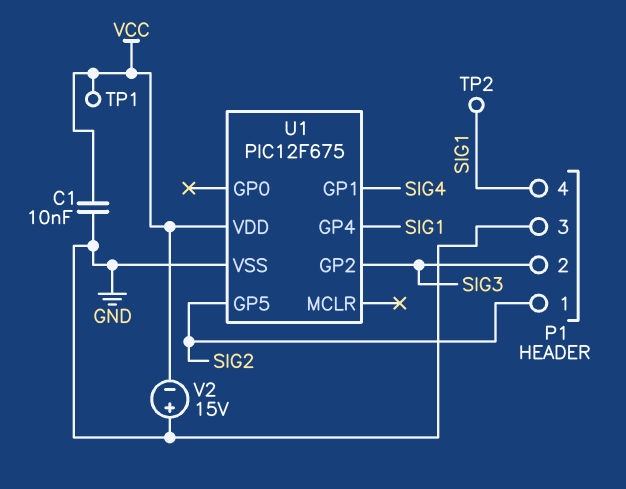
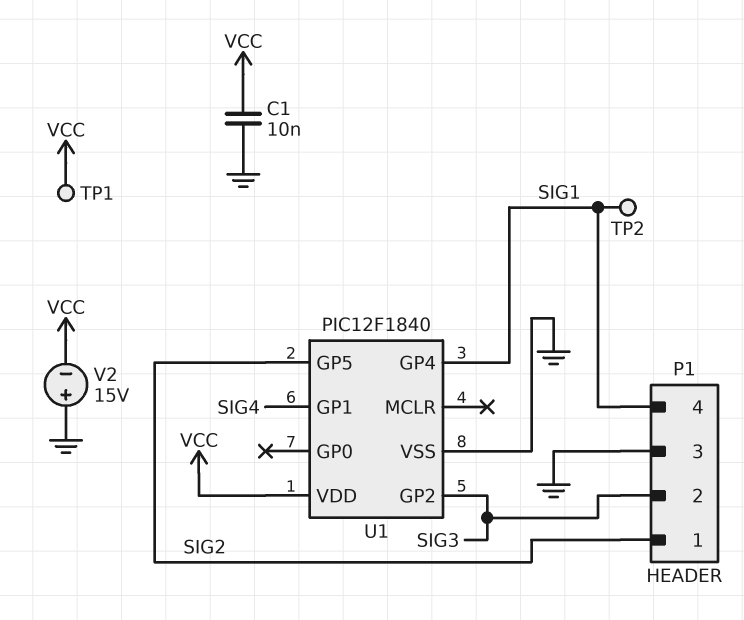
U1: PIC12F675 -> PIC12F1840

